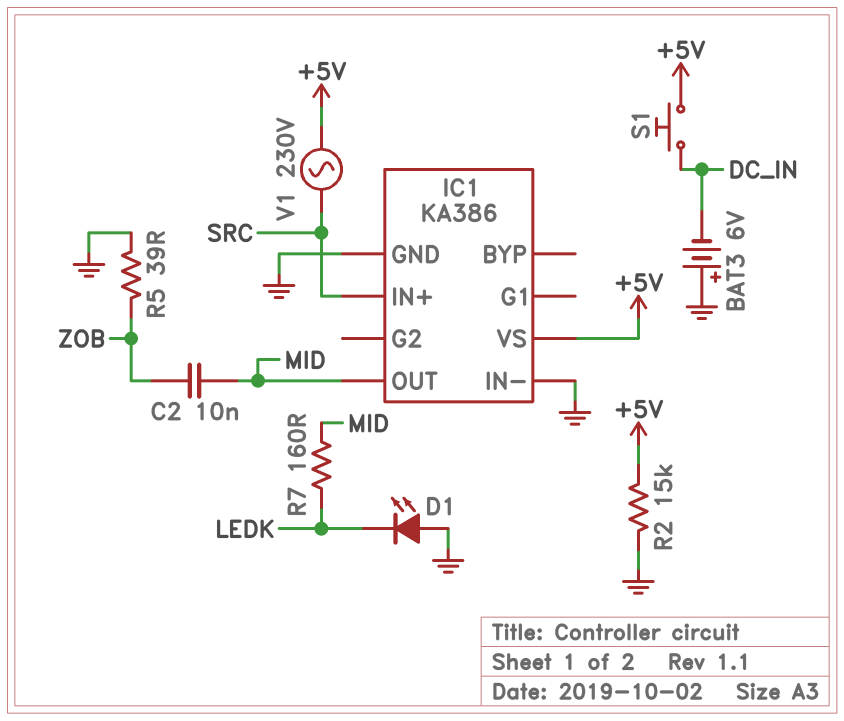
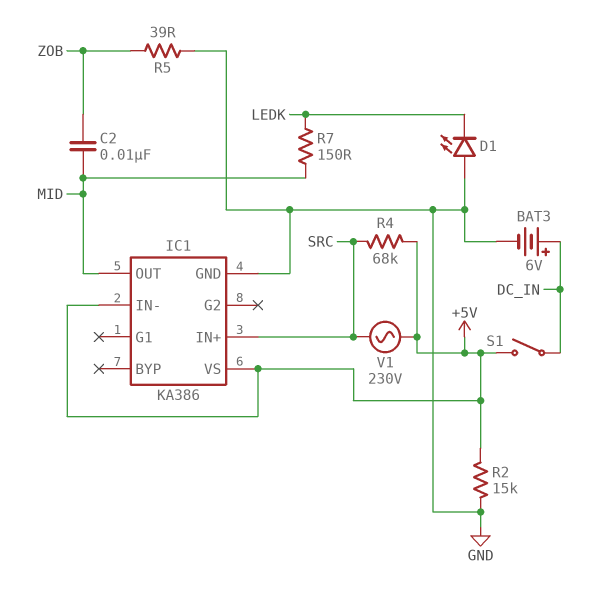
BAT3: 6V (plus GND, minus DC_IN) -> 6V (plus DC_IN, minus GND)
IC1 pin IN-: GND -> +5V
R4: none -> 68k (+5V, SRC)
R7: 160 (LEDK, MID) -> 150 (LEDK, MID)
S1: button (+5V, DC_IN) -> switch (+5V, DC_IN)

